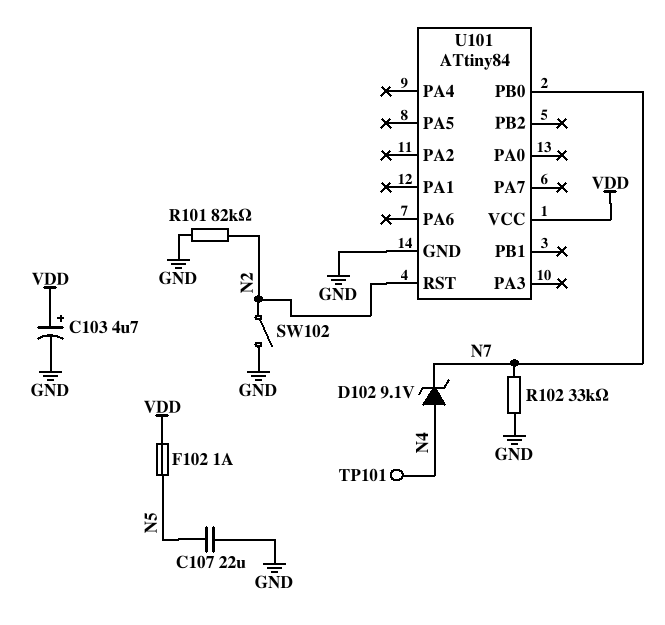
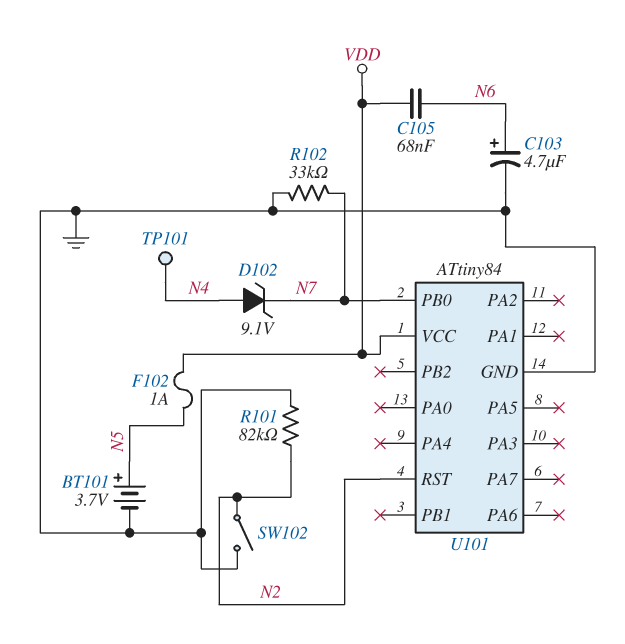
BT101: none -> 3.7V (plus N5, minus GND)
C103: 4.7uF (plus VDD, minus GND) -> 4.7uF (plus N6, minus GND)
C105: none -> 68nF (N6, VDD)
C107: 22uF (GND, N5) -> none

